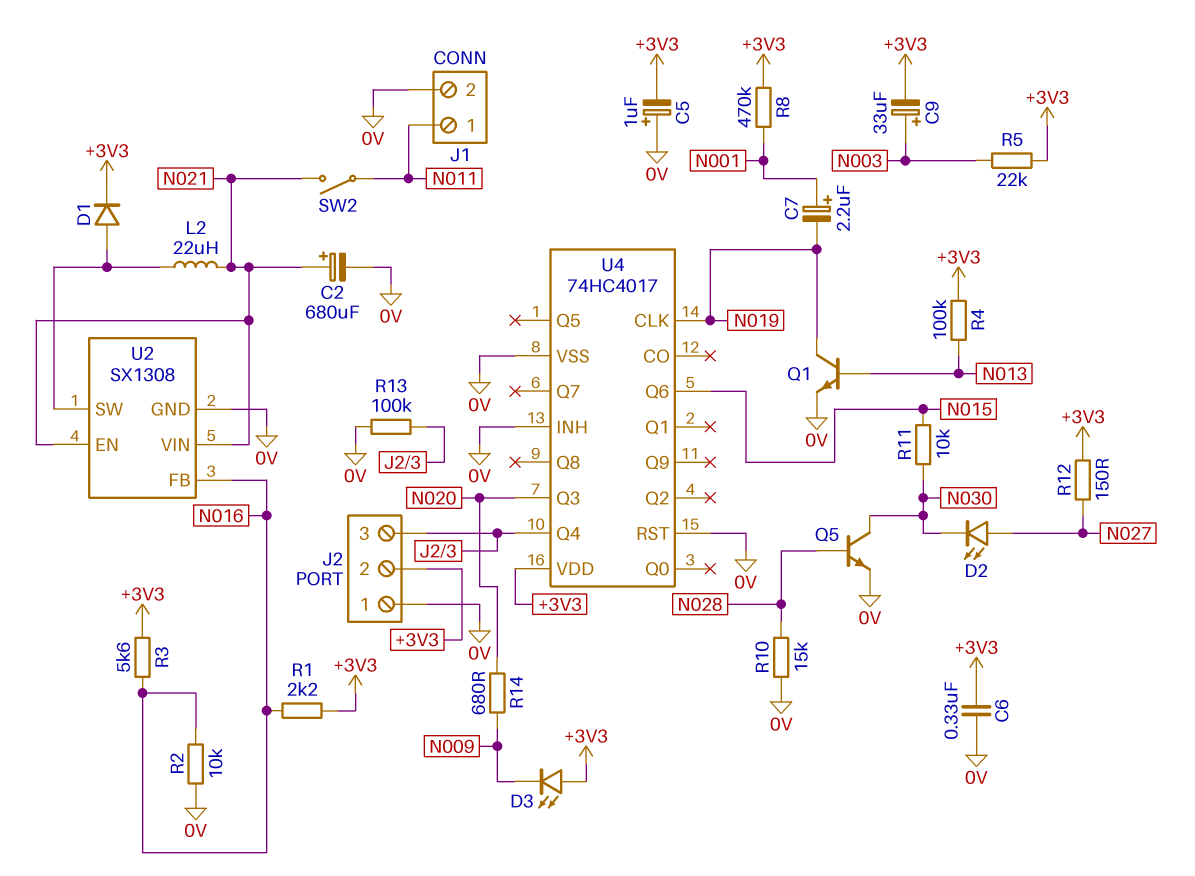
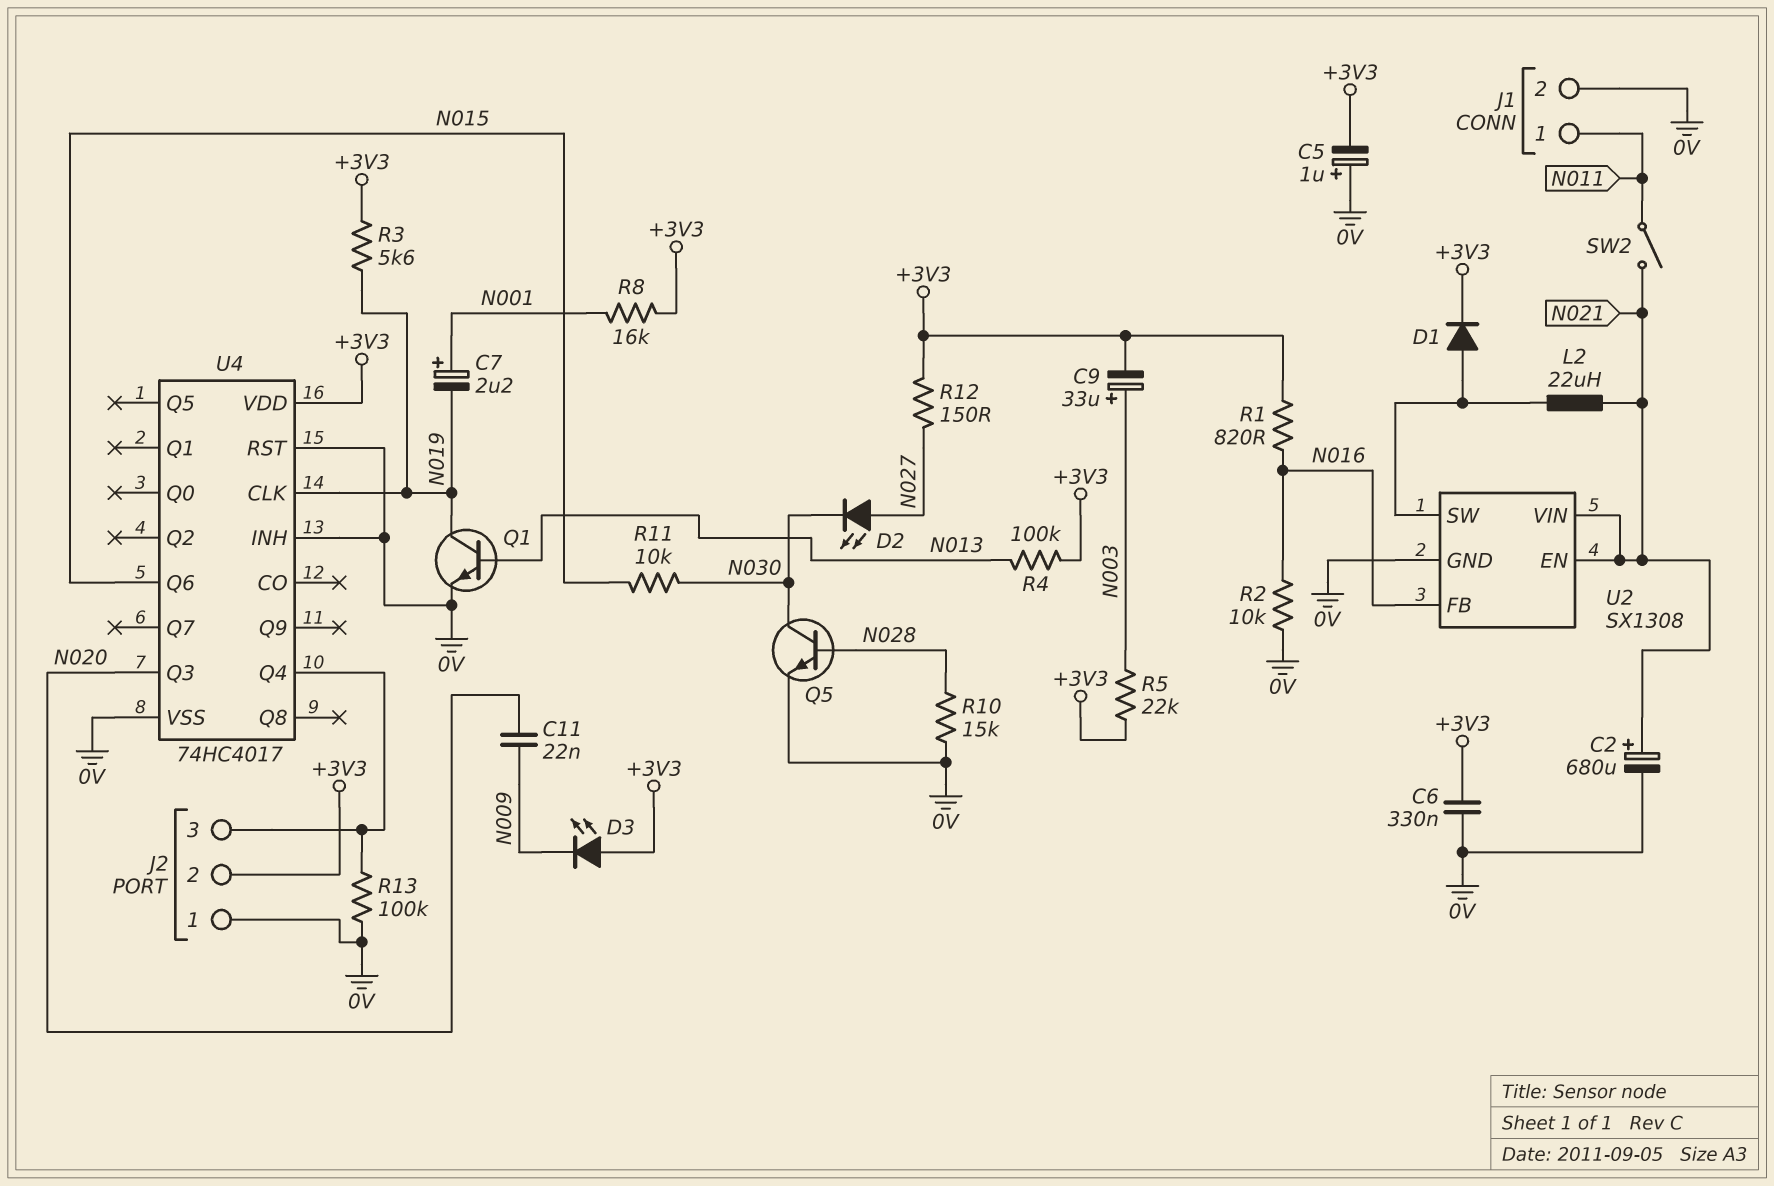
C11: none -> 22nF (N009, N020)
R1: 2.2k (+3V3, N016) -> 820 (+3V3, N016)
R3: 5.6k (+3V3, N016) -> 5.6k (+3V3, N019)
R8: 470k (+3V3, N001) -> 16k (+3V3, N001)
R14: 680 (N009, N020) -> none

